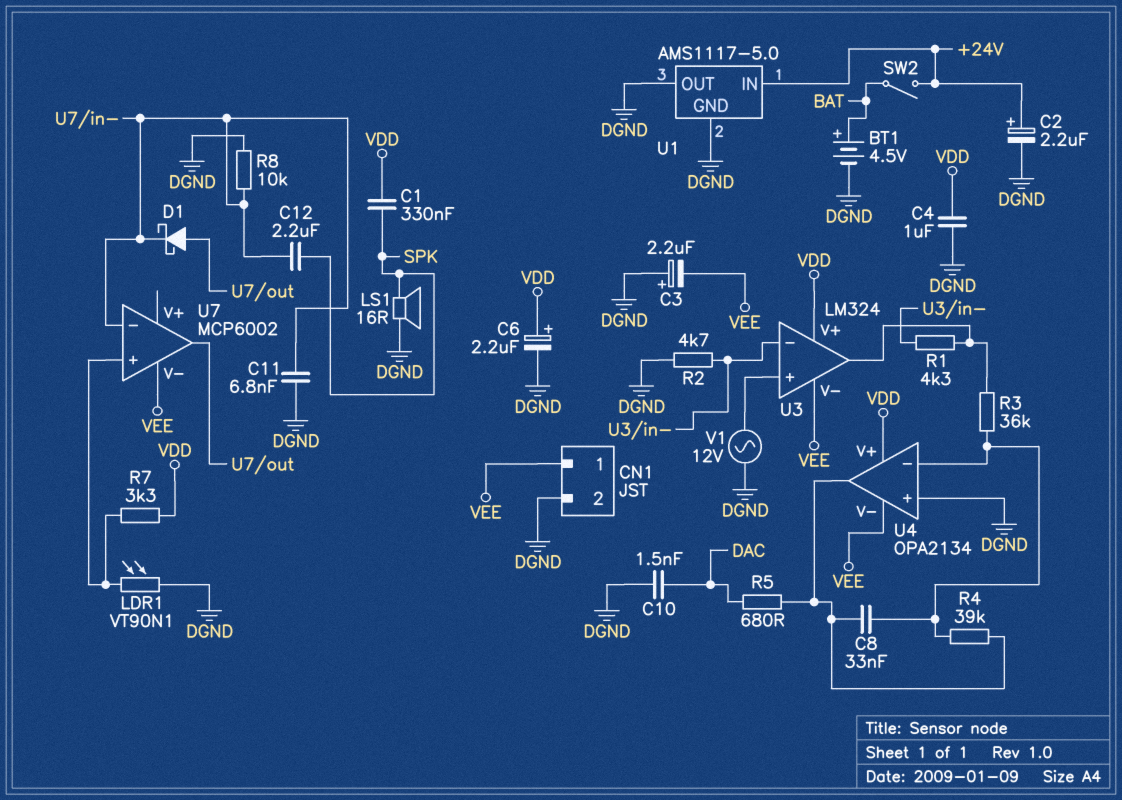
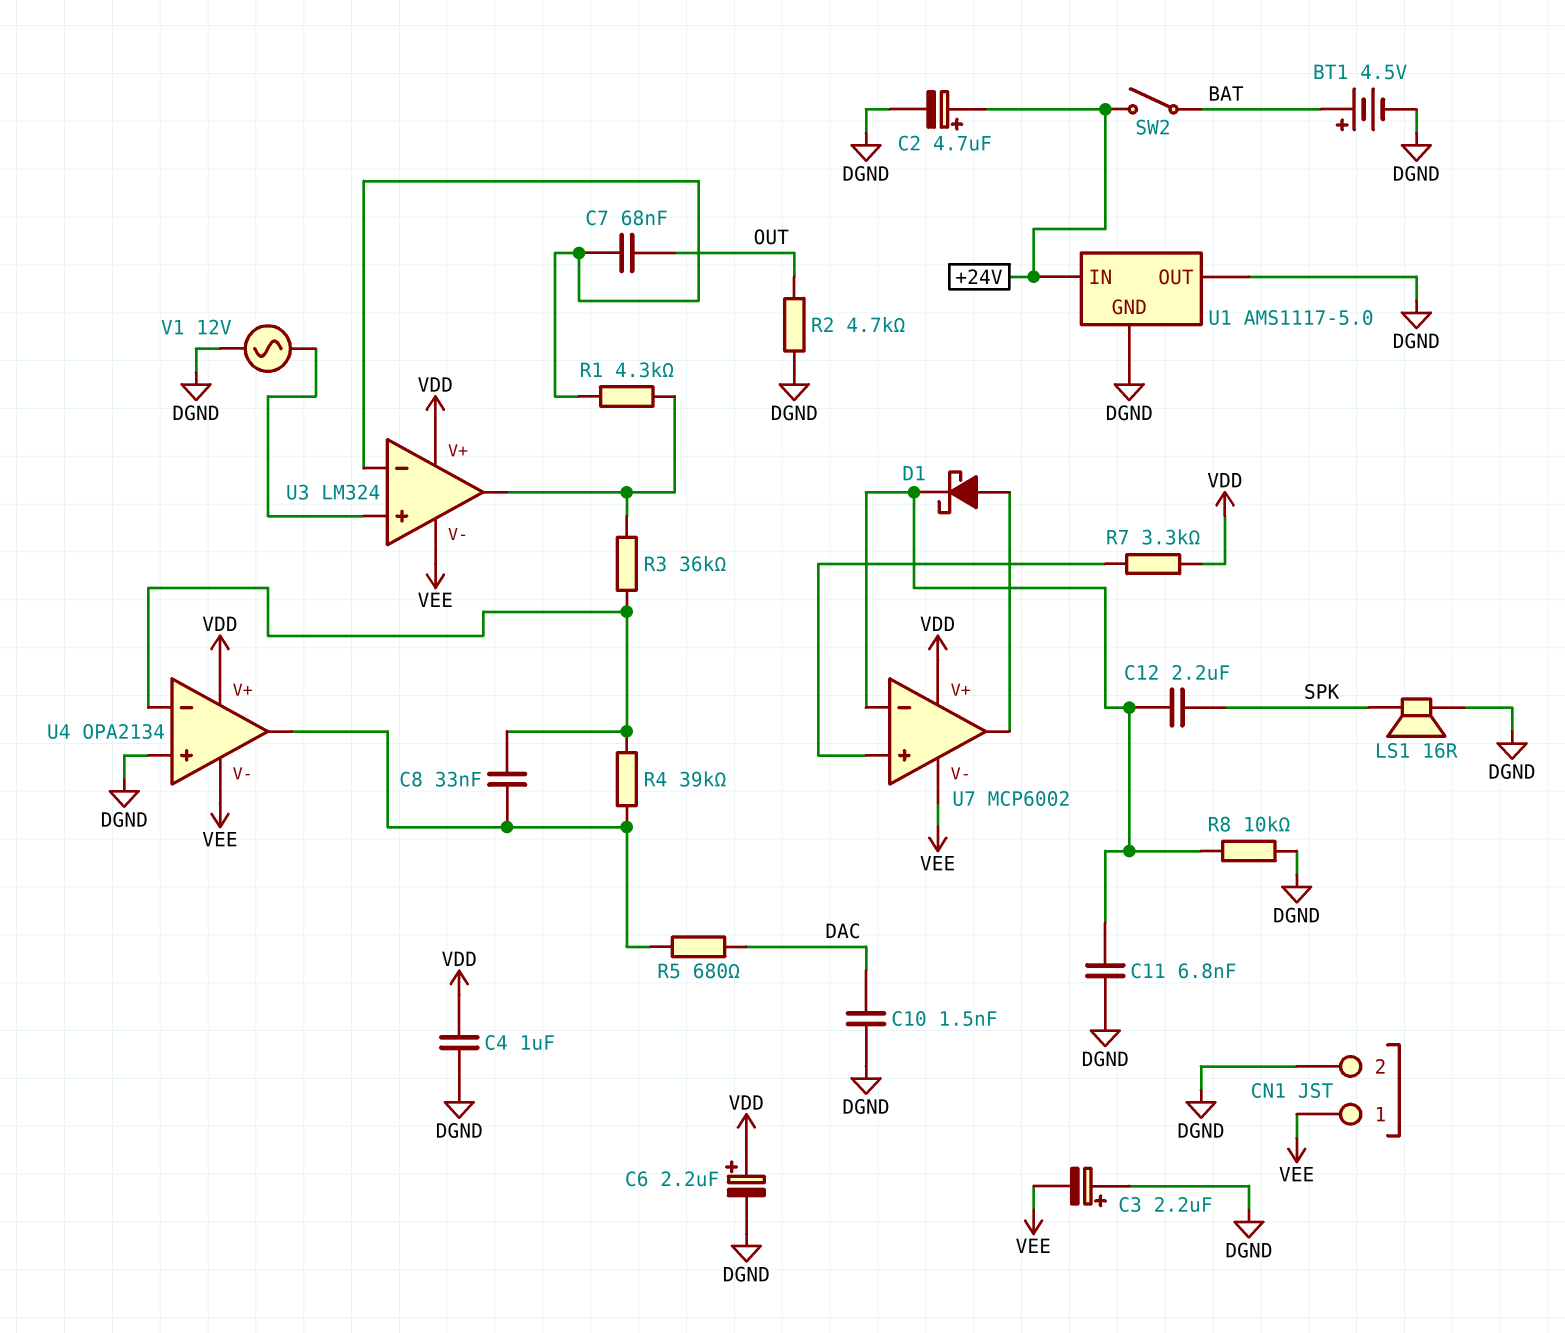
C1: 330nF (SPK, VDD) -> none
C2: 2.2uF (plus +24V, minus DGND) -> 4.7uF (plus +24V, minus DGND)
C7: none -> 68nF (OUT, U3/in-)
LDR1: VT90N1 (DGND, U7/in+) -> none
R2: 4.7k (DGND, U3/in-) -> 4.7k (DGND, OUT)
U7 pin V+: none -> VDD

